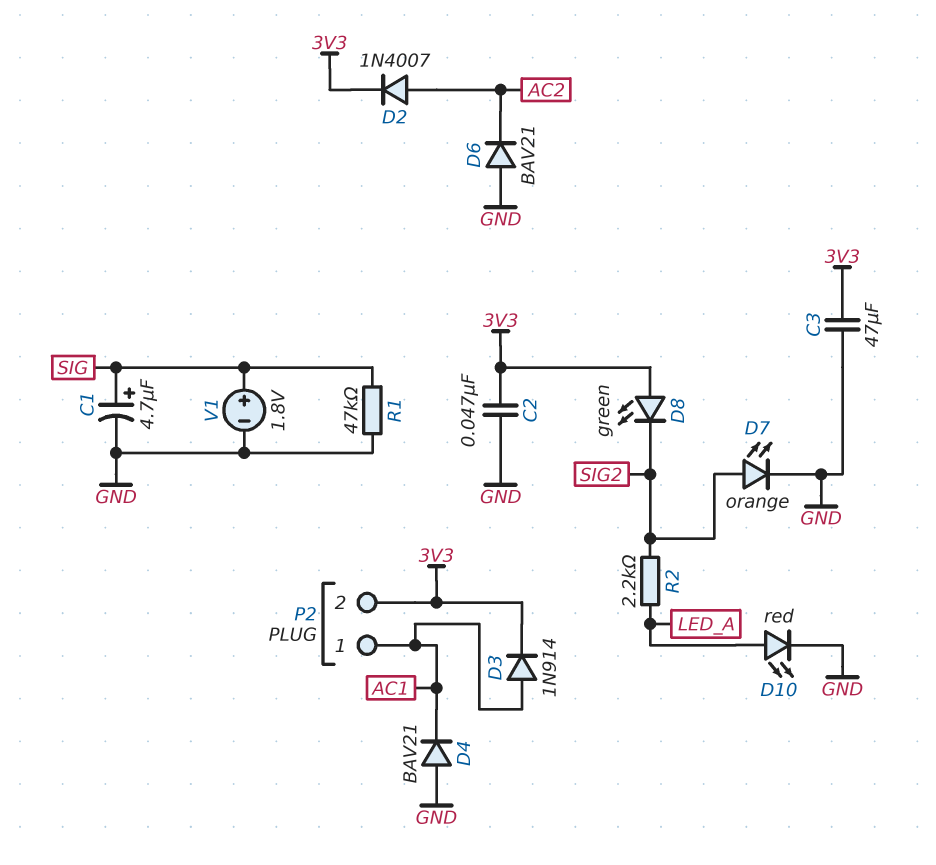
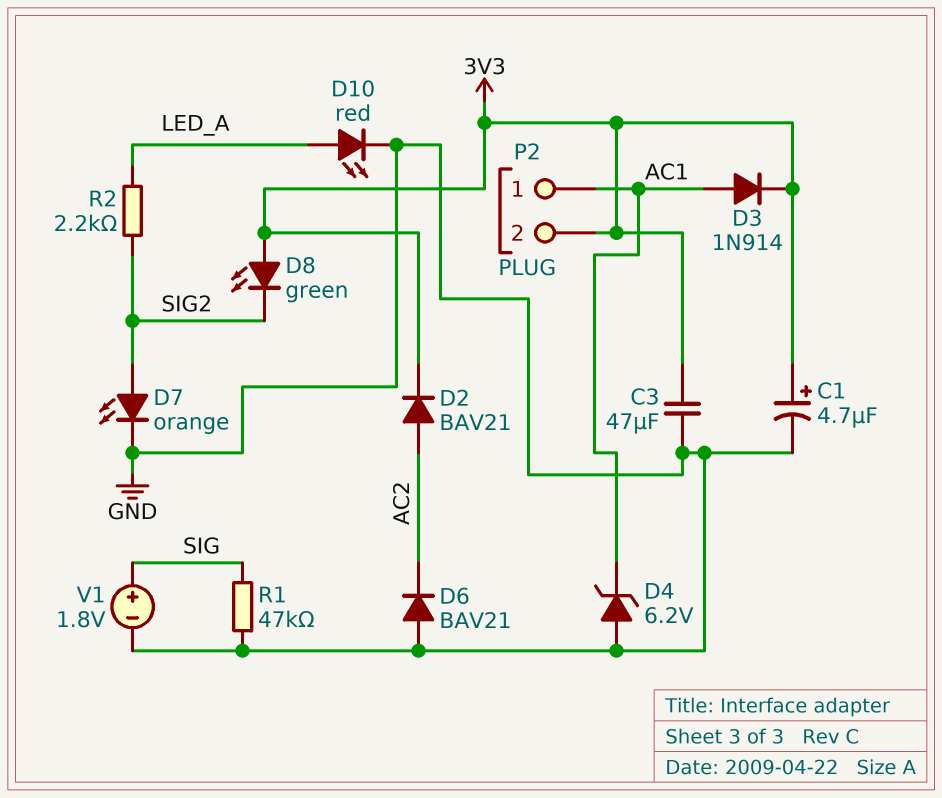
C1: 4.7uF (plus SIG, minus GND) -> 4.7uF (plus 3V3, minus GND)
C2: 47nF (3V3, GND) -> none
D2: diode 1N4007 (A AC2, K 3V3) -> diode BAV21 (A AC2, K 3V3)
D4: diode BAV21 (A GND, K AC1) -> zener 6.2V (A GND, K AC1)

